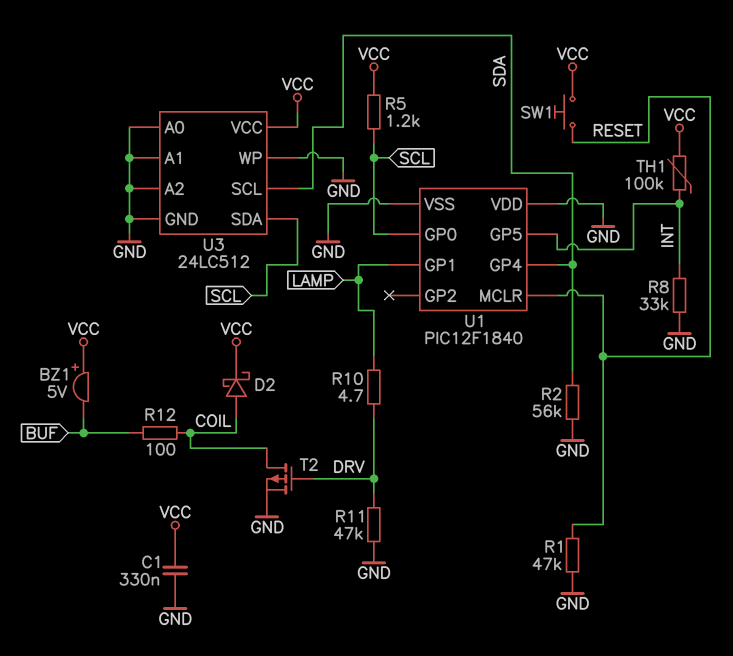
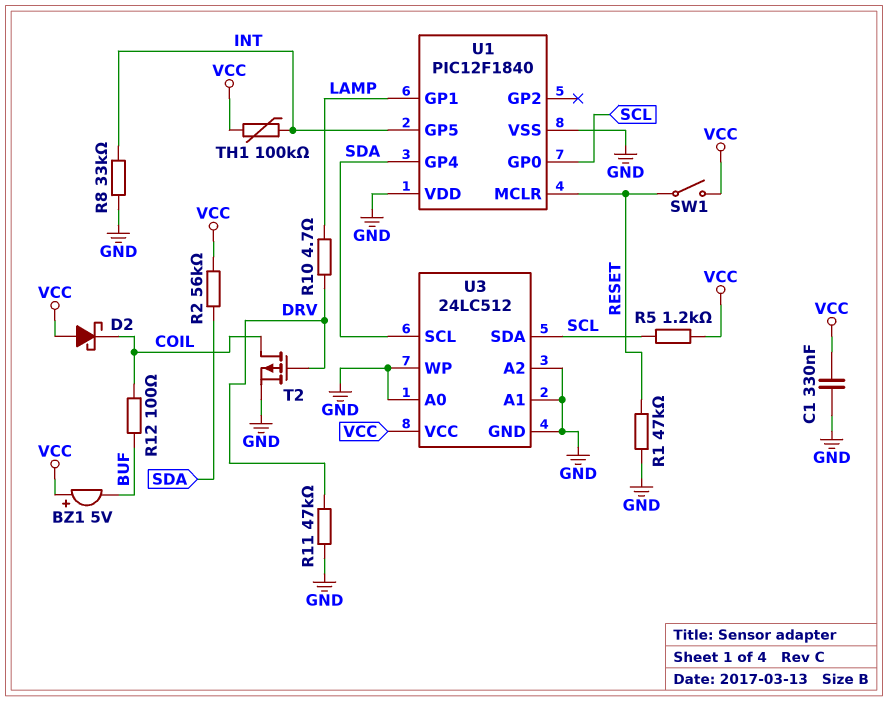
D2: schottky (A COIL, K VCC) -> schottky (A VCC, K COIL)
R2: 56k (GND, SDA) -> 56k (SDA, VCC)
SW1: button (RESET, VCC) -> switch (RESET, VCC)

